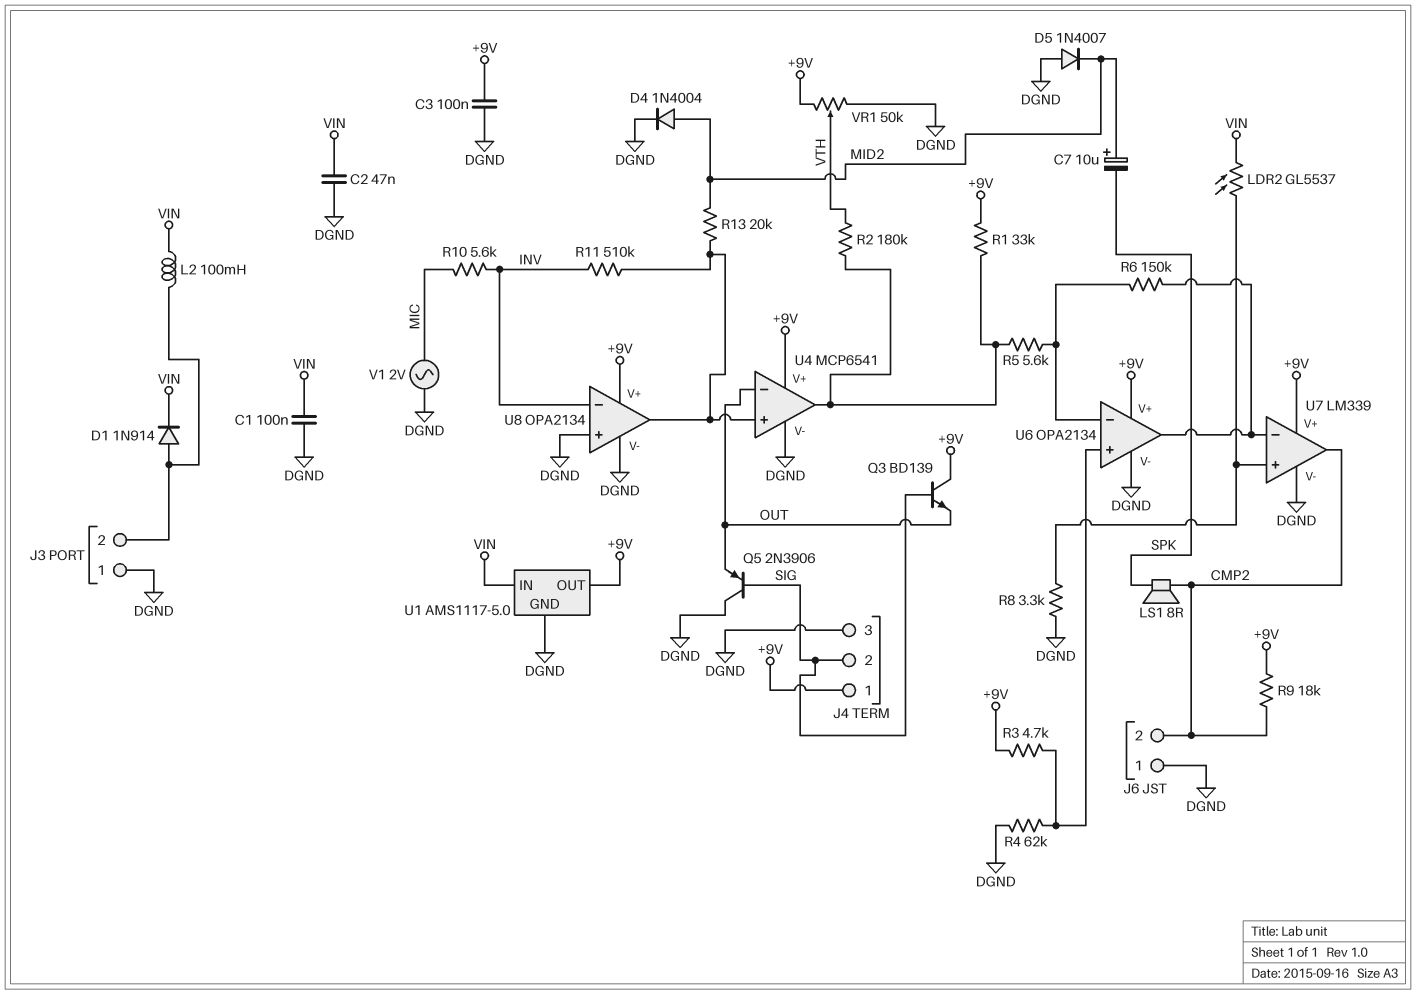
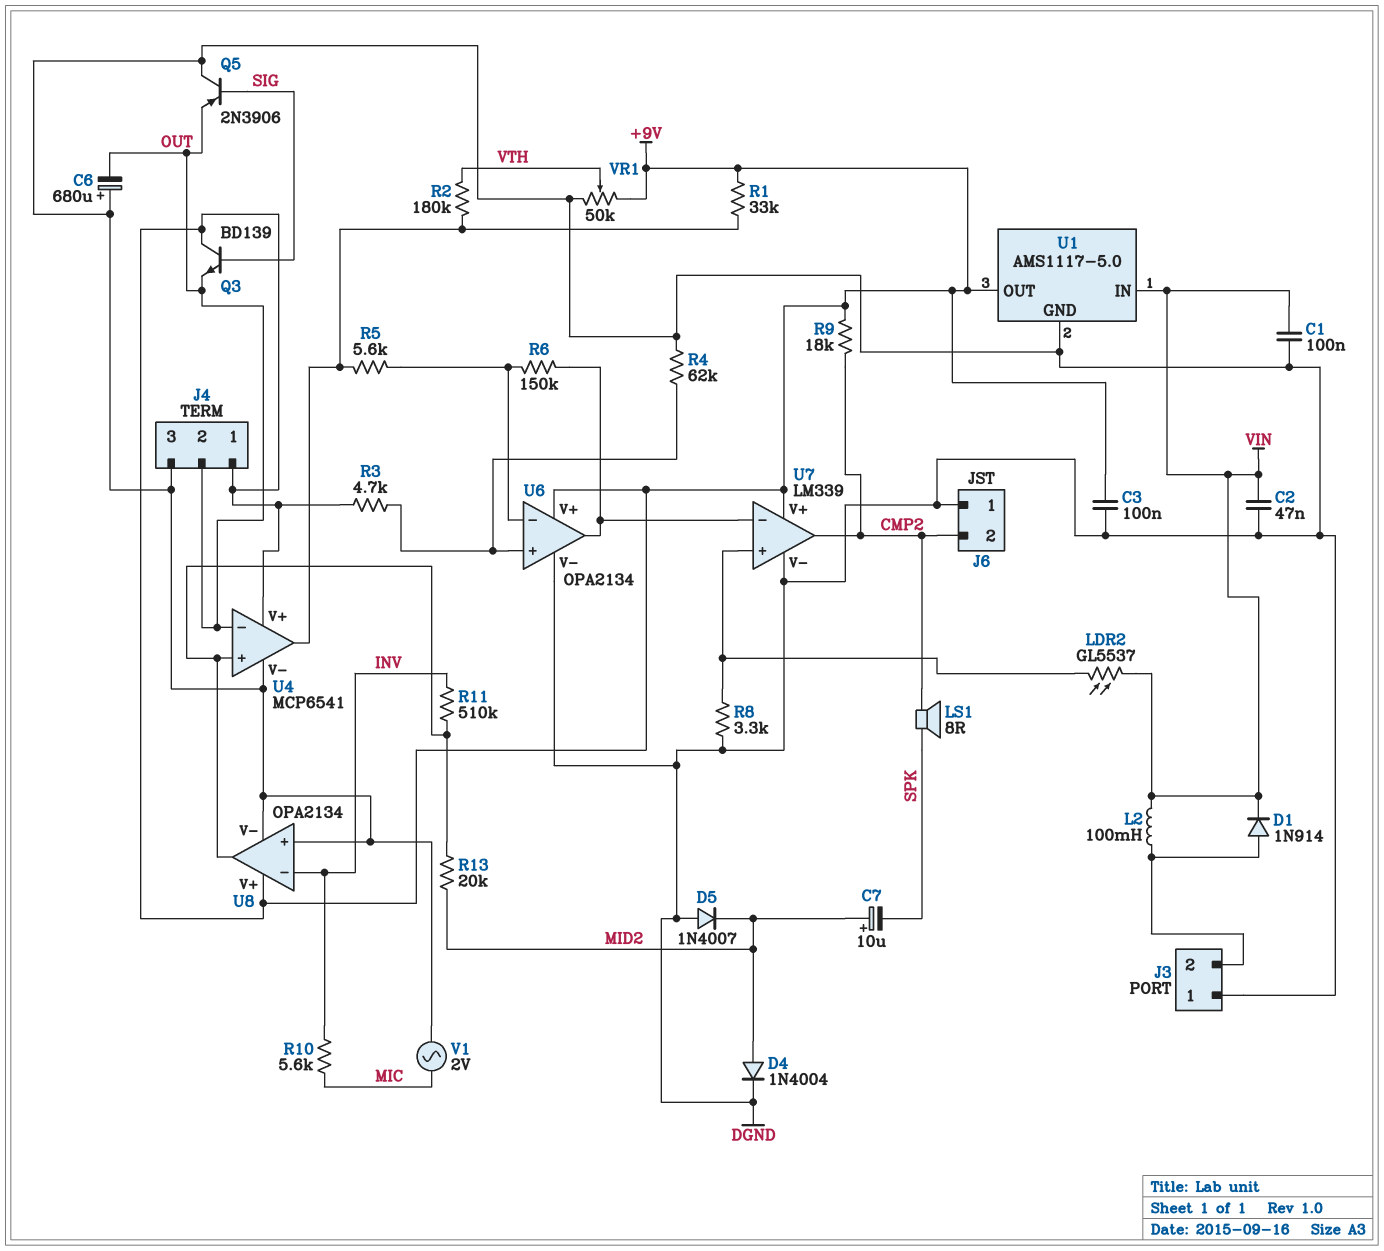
C6: none -> 680uF (plus DGND, minus OUT)
J4 pin 2: SIG -> OUT

